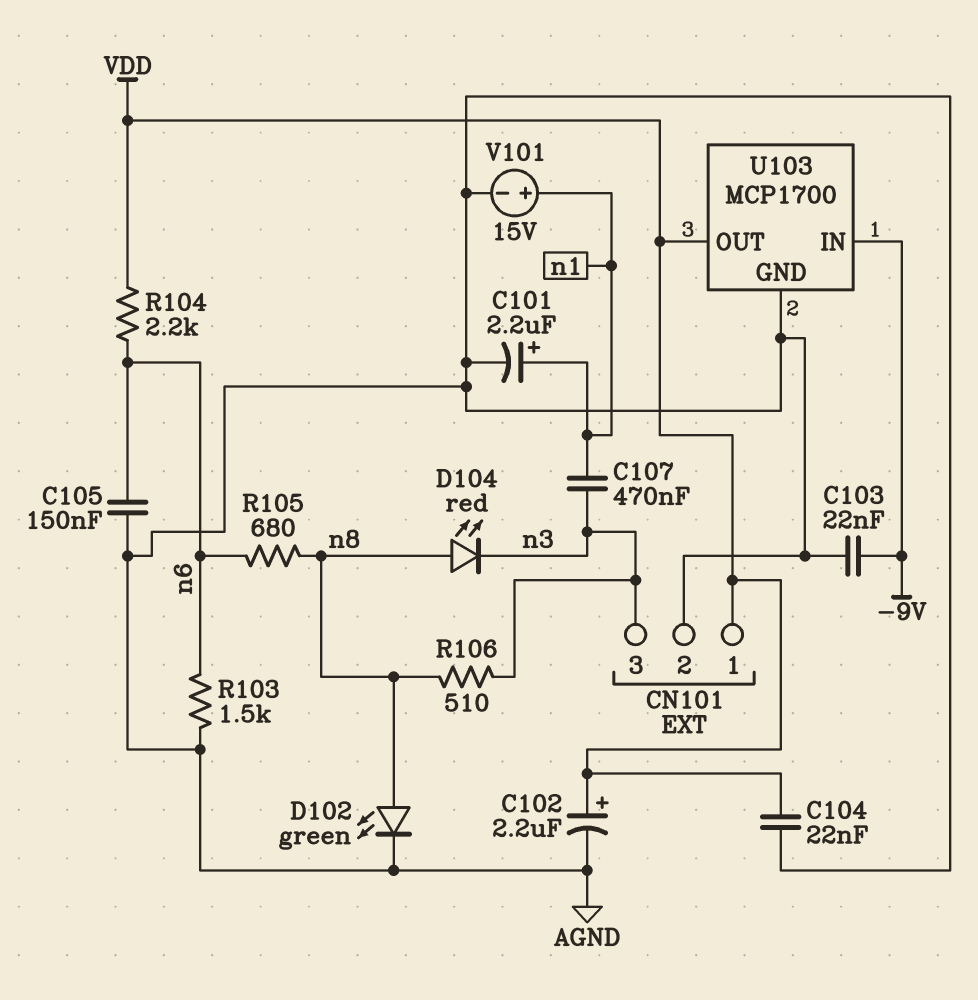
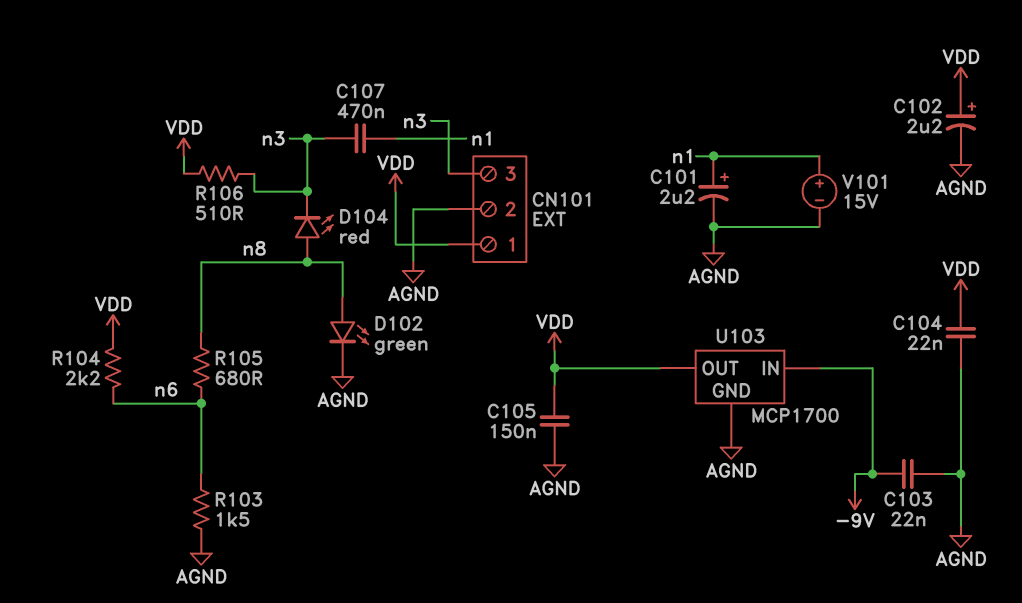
C105: 150nF (AGND, n6) -> 150nF (AGND, VDD)
R106: 510 (n3, n8) -> 510 (VDD, n3)

